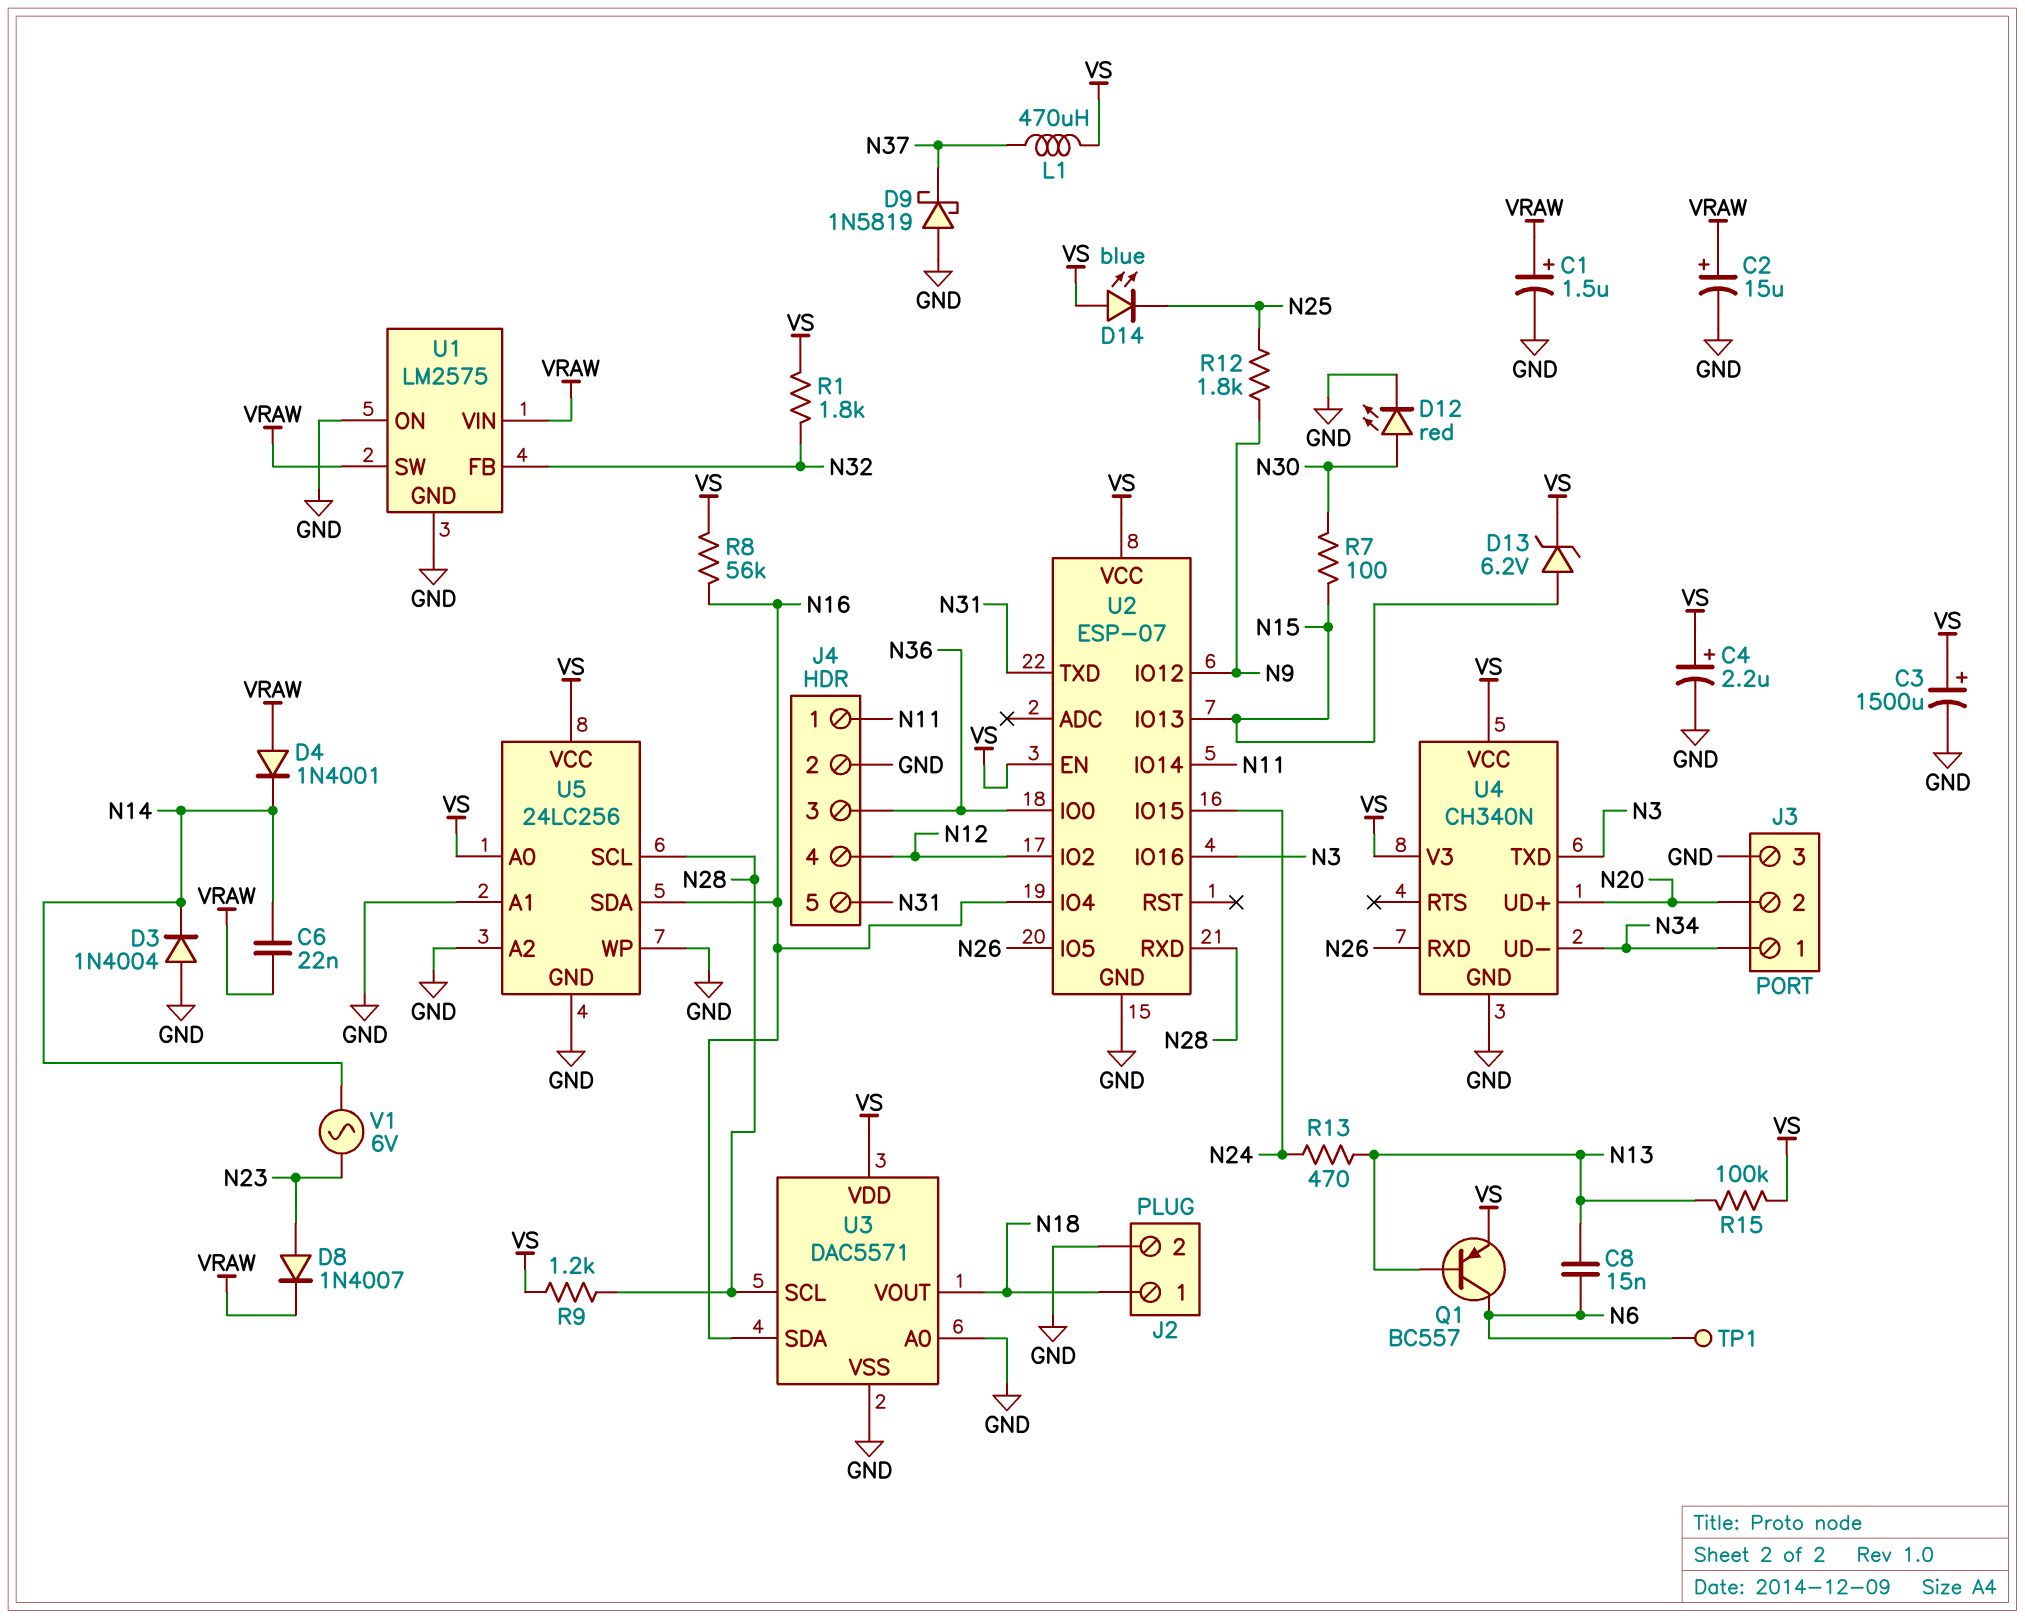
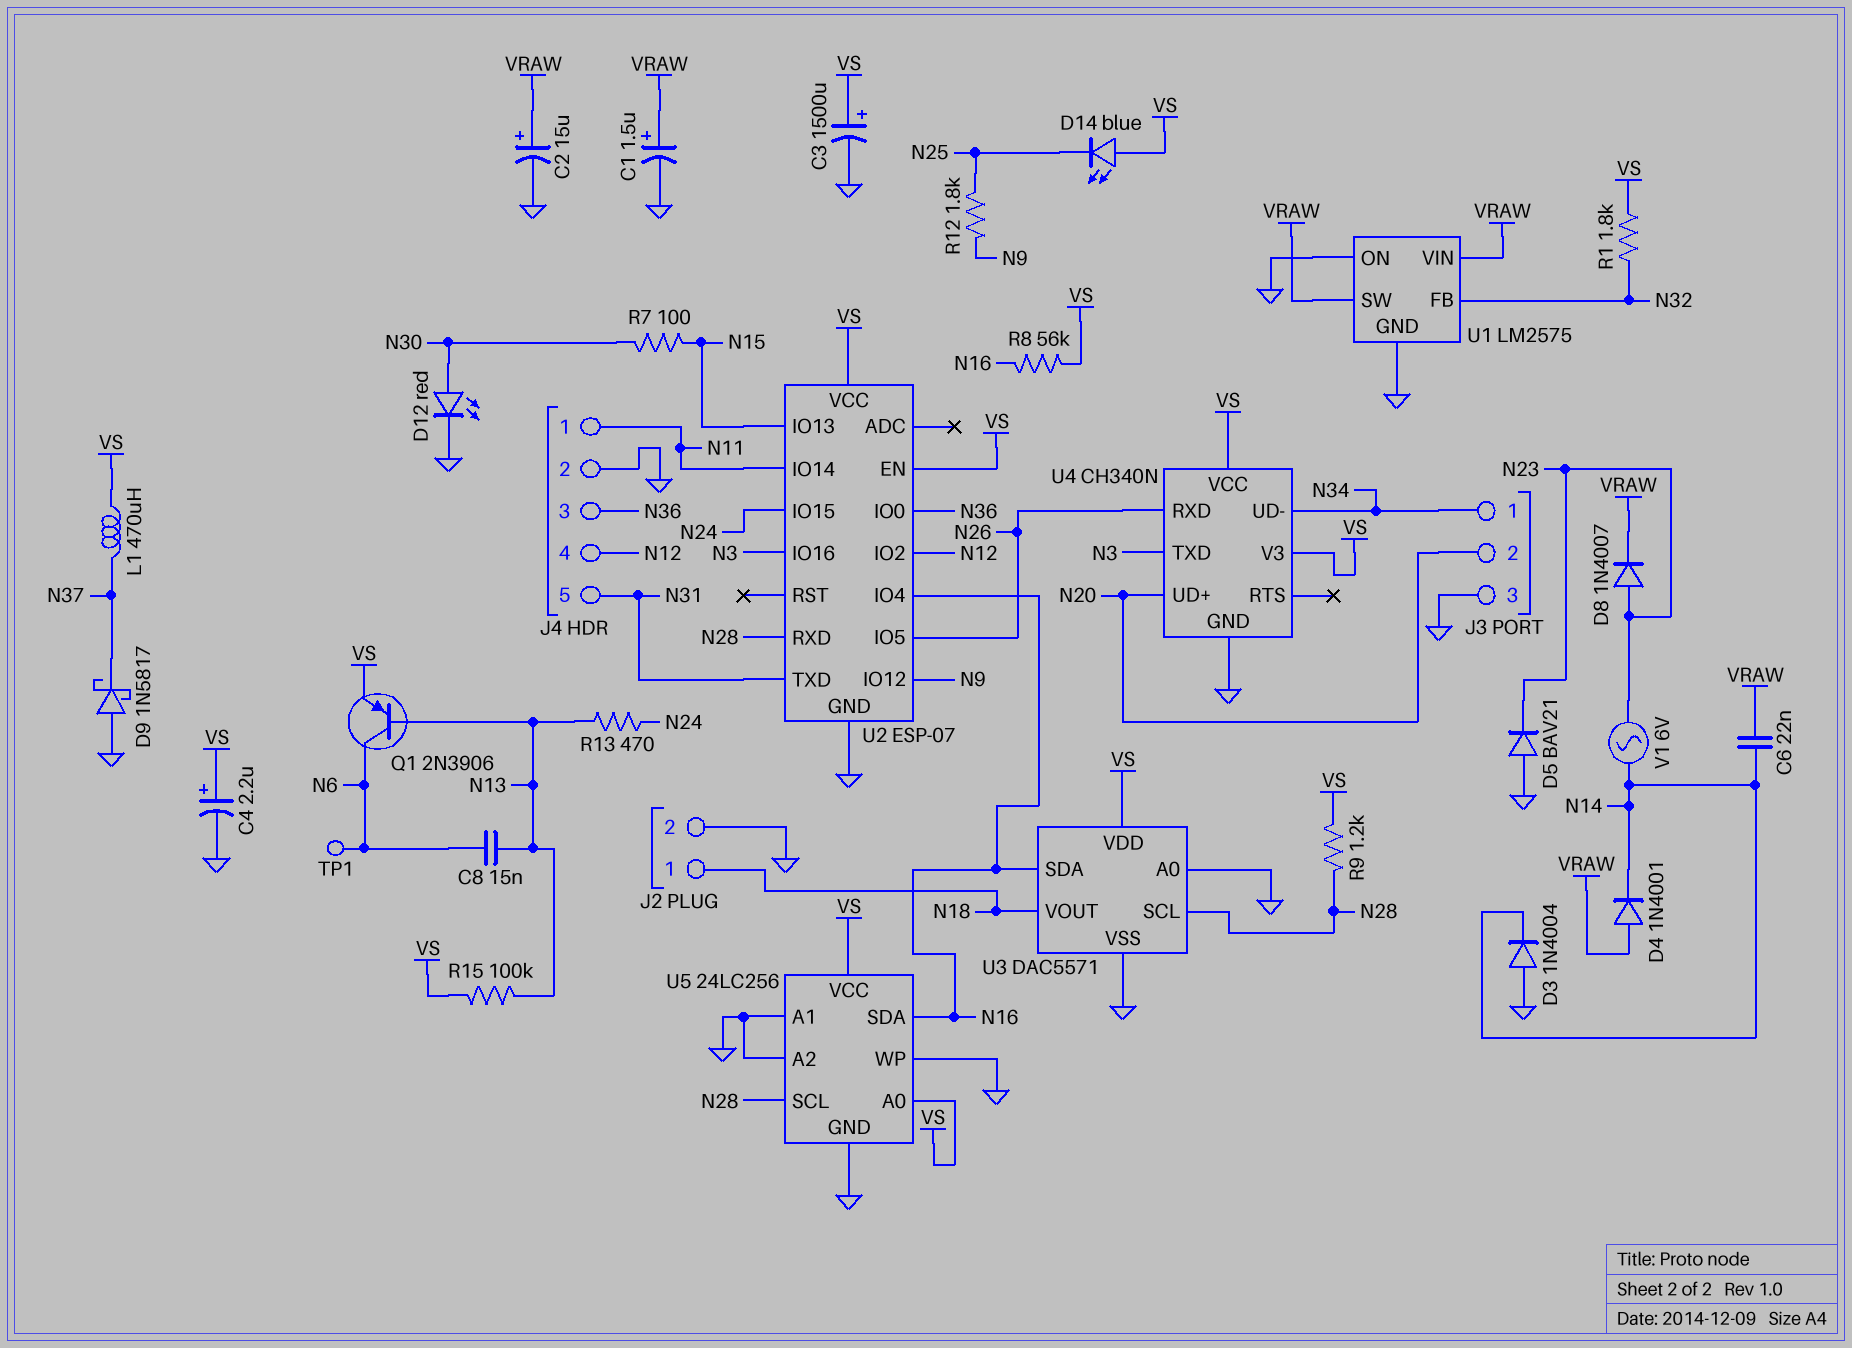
D5: none -> diode BAV21 (A GND, K N23)
D9: schottky 1N5819 (A GND, K N37) -> schottky 1N5817 (A GND, K N37)
D13: zener 6.2V (A N15, K VS) -> none
Q1: PNP BC557 (B N13, C N6, E VS) -> PNP 2N3906 (B N13, C N6, E VS)

